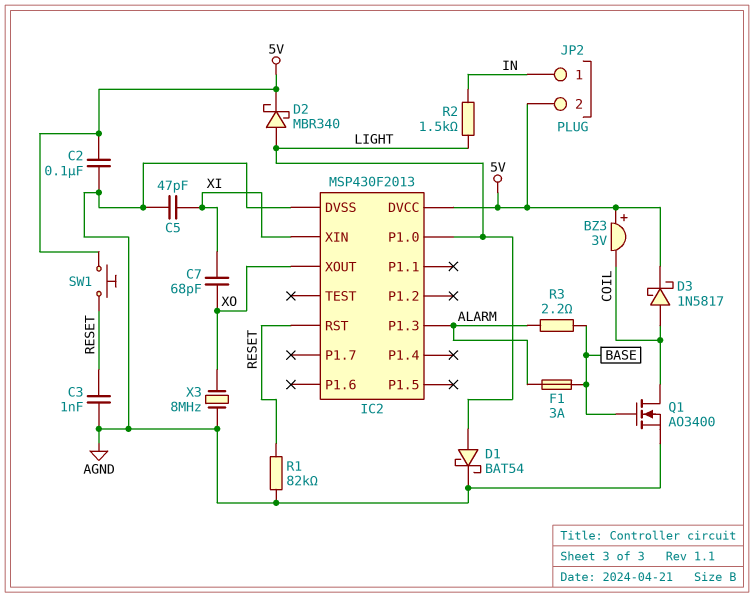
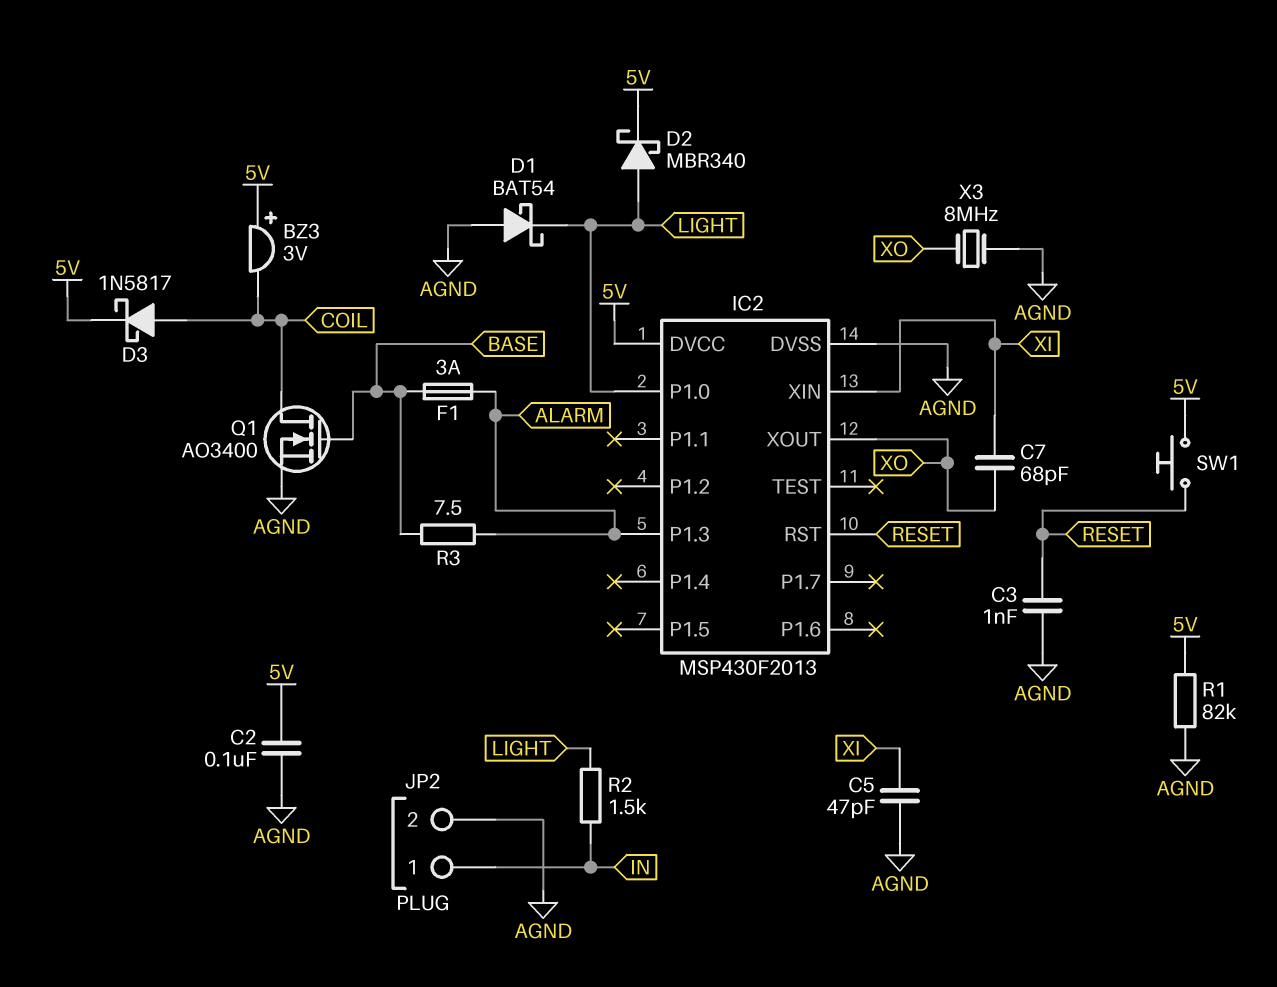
D1: schottky BAT54 (A LIGHT, K AGND) -> schottky BAT54 (A AGND, K LIGHT)
JP2 pin 2: 5V -> AGND
R1: 82k (AGND, RESET) -> 82k (5V, AGND)
R3: 2.2 (ALARM, BASE) -> 7.5 (ALARM, BASE)

